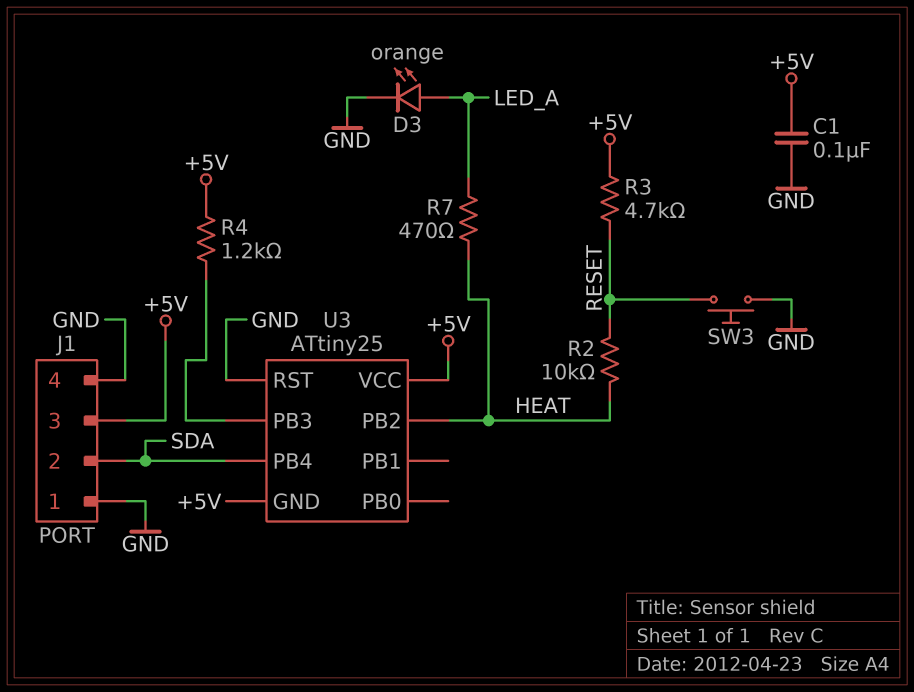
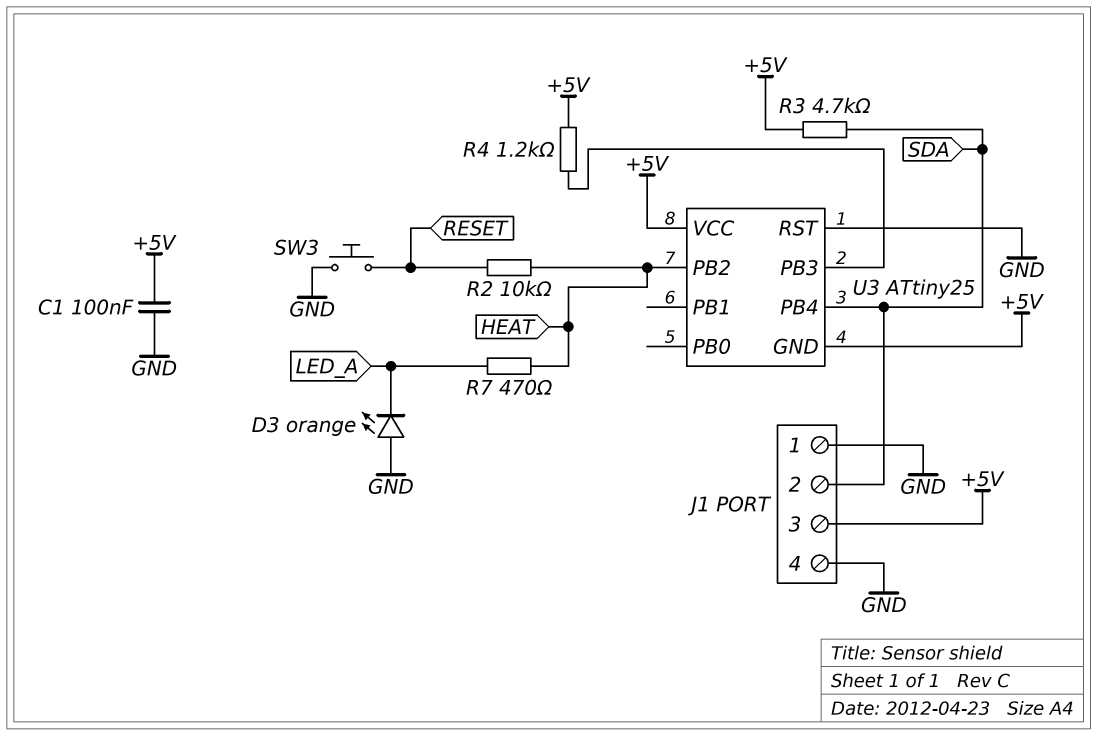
D3: LED orange (A LED_A, K GND) -> LED orange (A GND, K LED_A)
R3: 4.7k (+5V, RESET) -> 4.7k (+5V, SDA)

